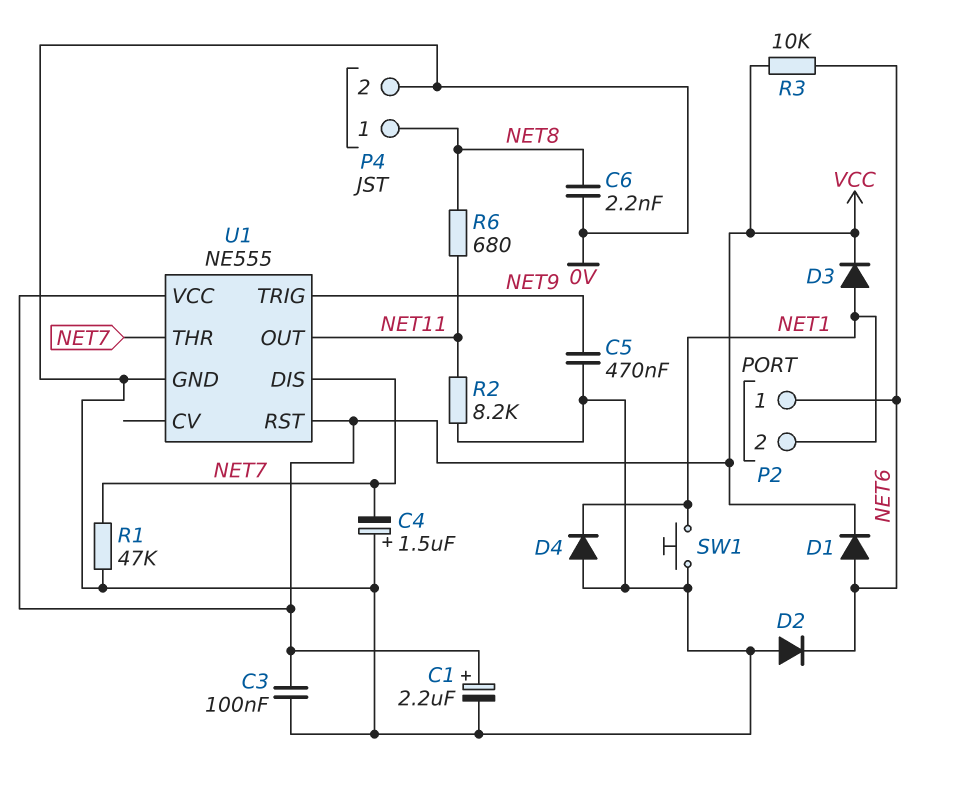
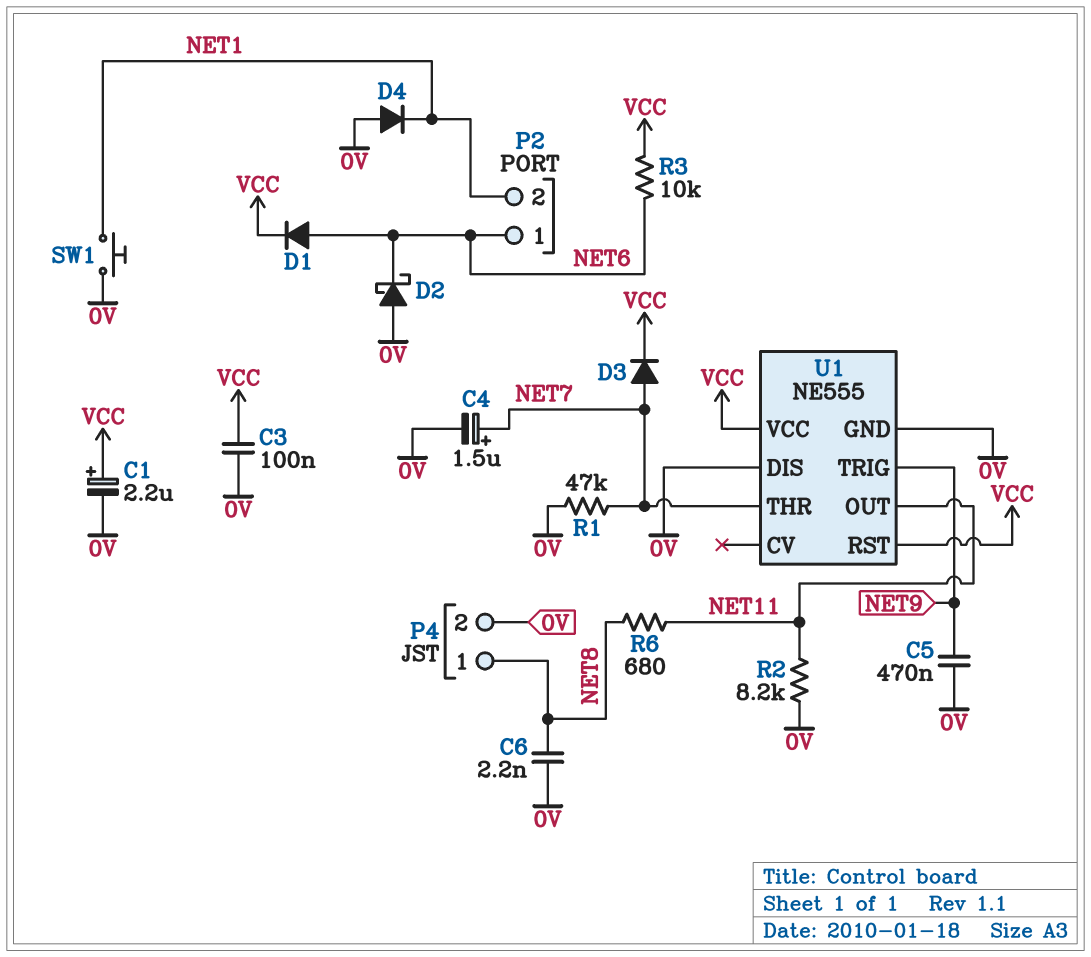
C4: 1.5uF (plus 0V, minus NET7) -> 1.5uF (plus NET7, minus 0V)
D2: diode (A 0V, K NET6) -> schottky (A 0V, K NET6)
D3: diode (A NET1, K VCC) -> diode (A NET7, K VCC)
U1 pin DIS: NET7 -> 0V

